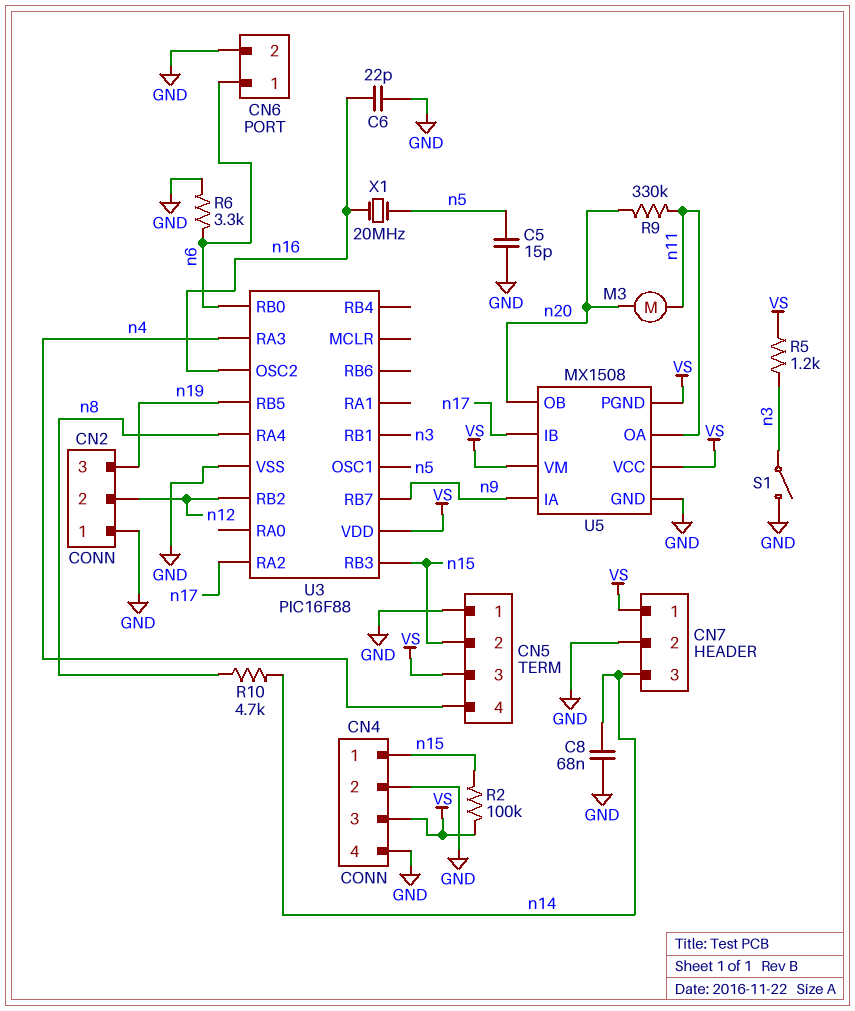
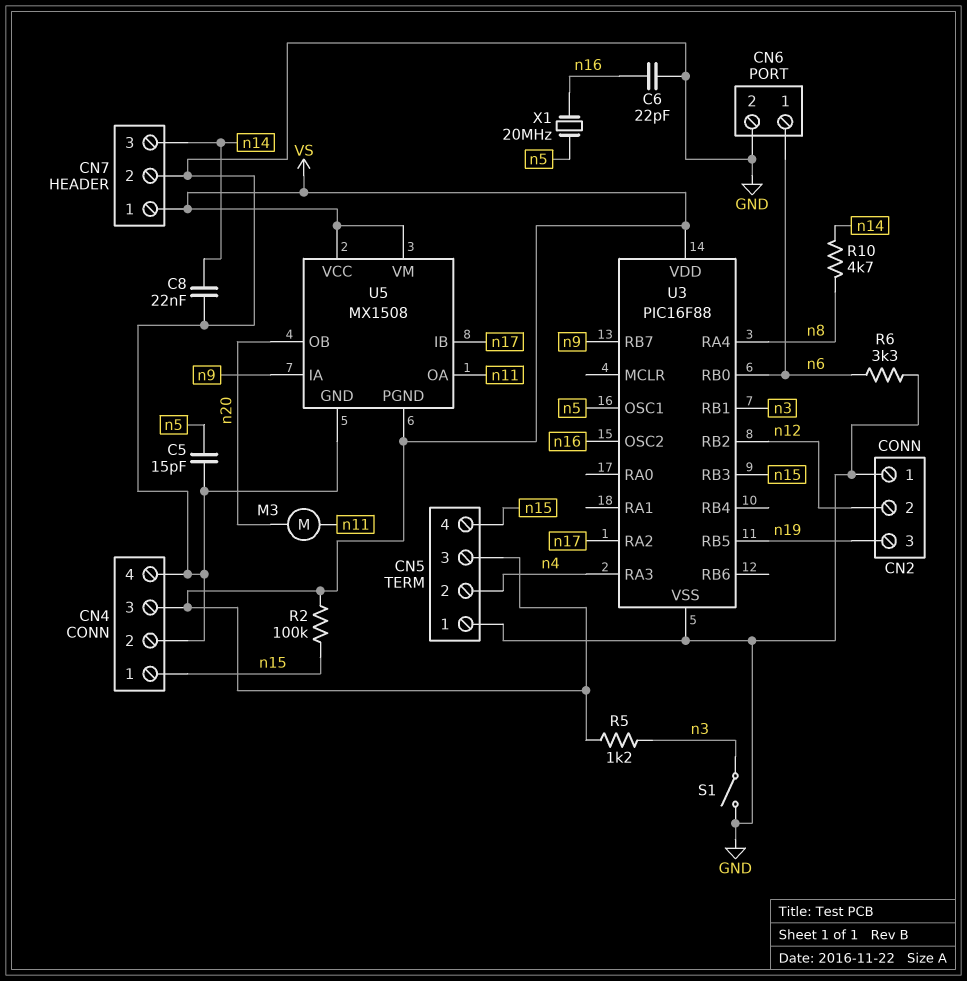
C8: 68nF (GND, n14) -> 22nF (GND, n14)
CN5 pin 2: n15 -> n4
CN5 pin 4: n4 -> n15
R9: 330k (n11, n20) -> none

